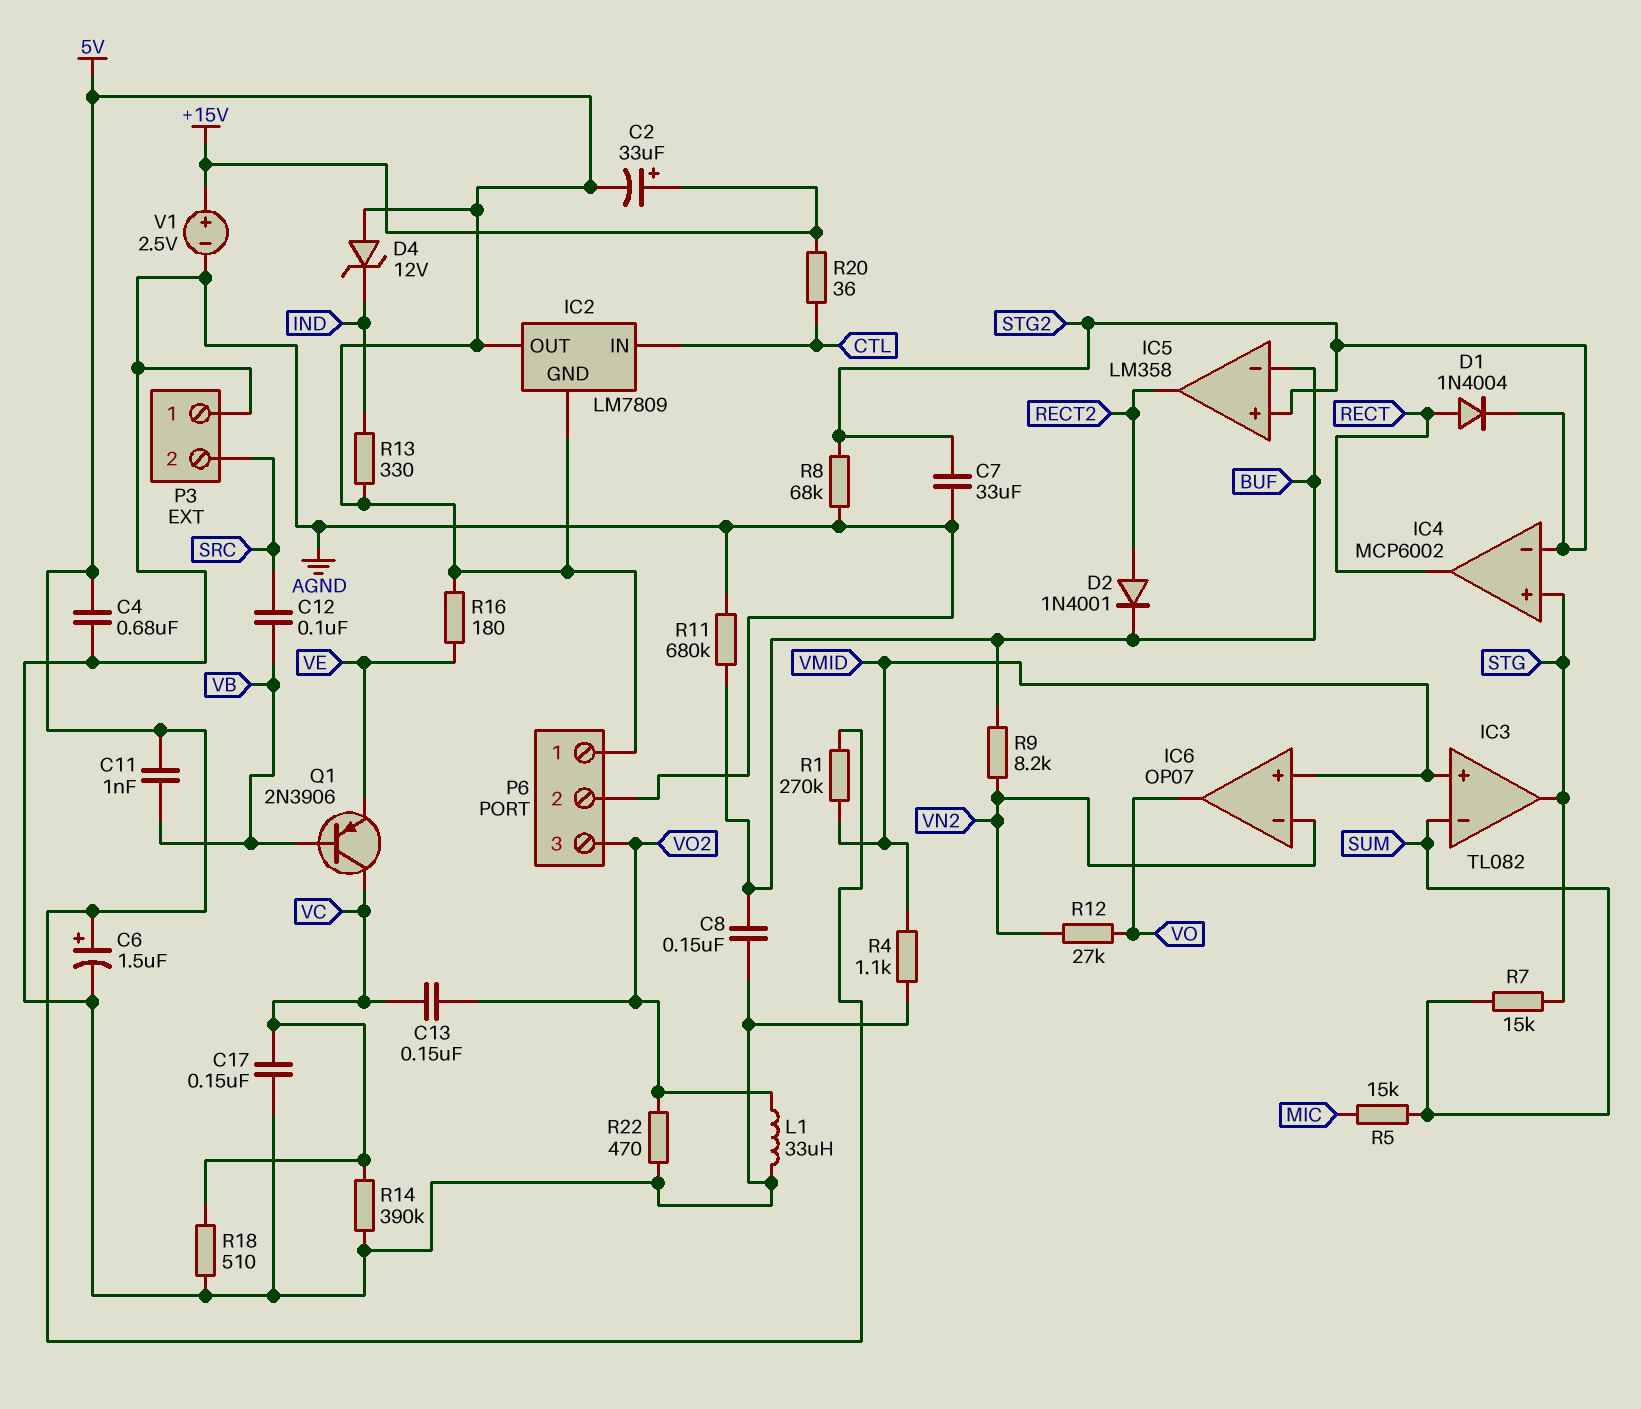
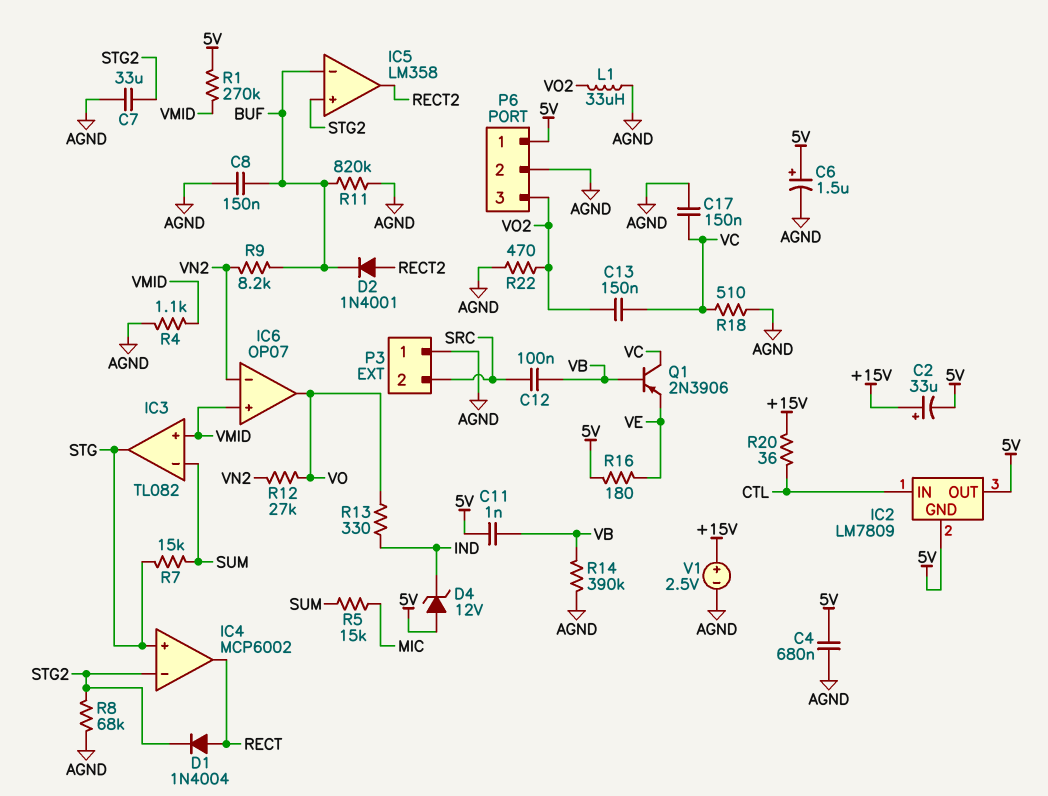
R11: 680k (AGND, BUF) -> 820k (AGND, BUF)
R13: 330 (5V, IND) -> 330 (IND, VO)
R14: 390k (AGND, VC) -> 390k (AGND, VB)

